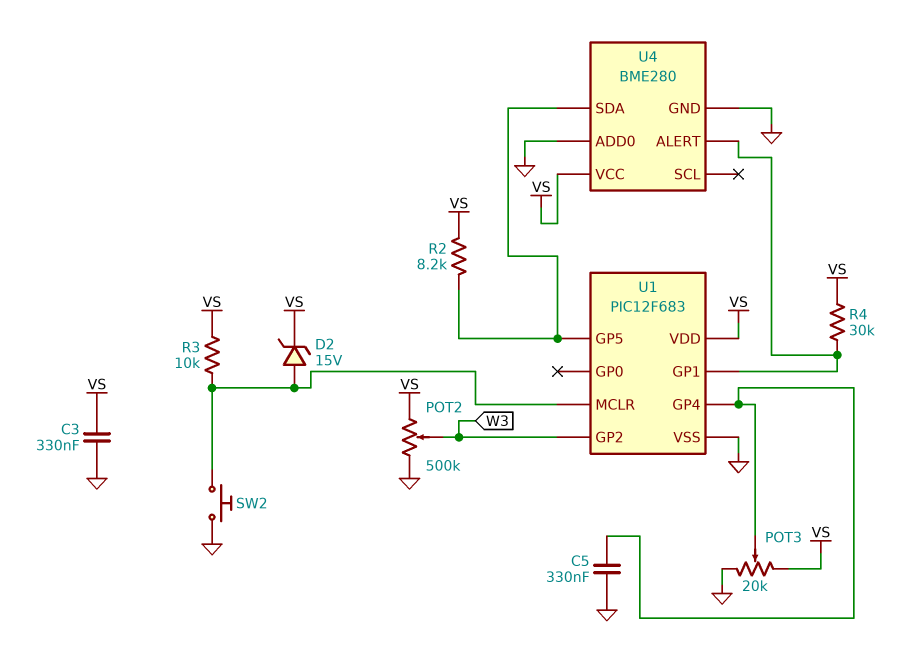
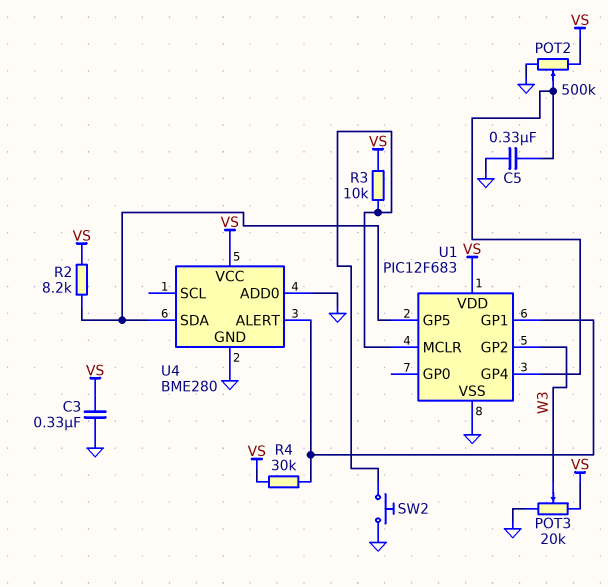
D2: zener 15V (A U1/MCLR, K VS) -> none
POT2: 500k (GND, VS, wiper W3) -> 500k (GND, VS, wiper U1/GP4)
POT3: 20k (GND, VS, wiper U1/GP4) -> 20k (GND, VS, wiper W3)

